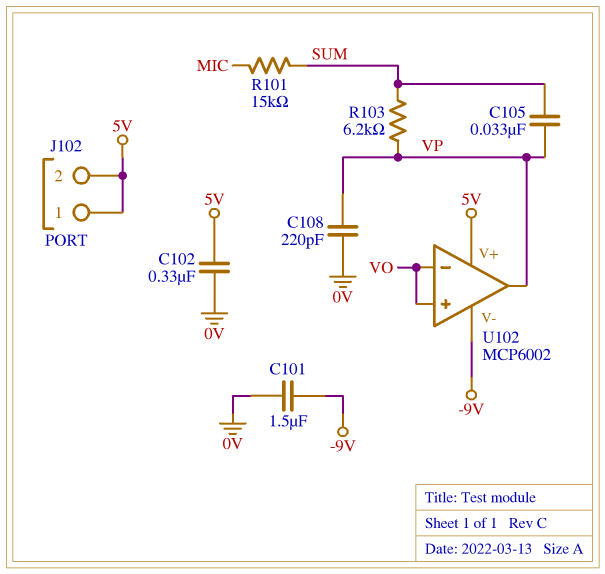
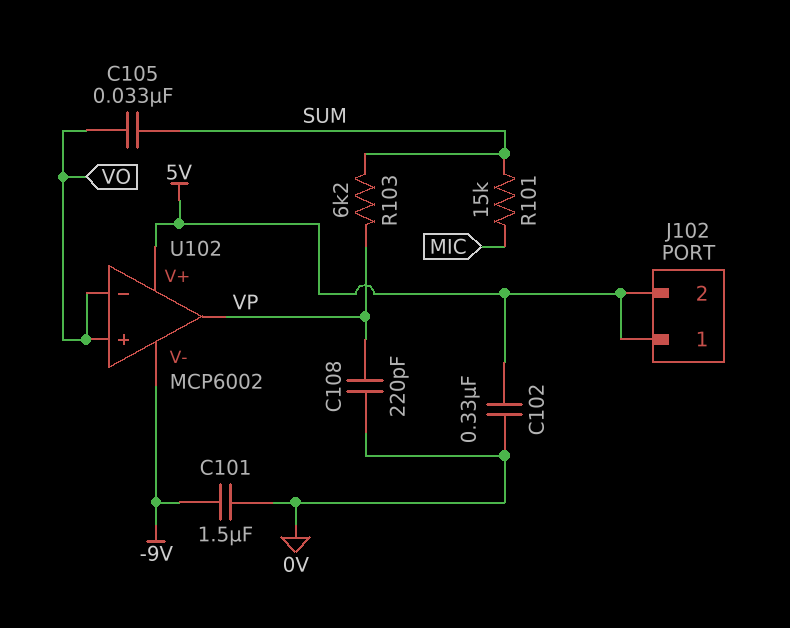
C105: 33nF (SUM, VP) -> 33nF (SUM, VO)

